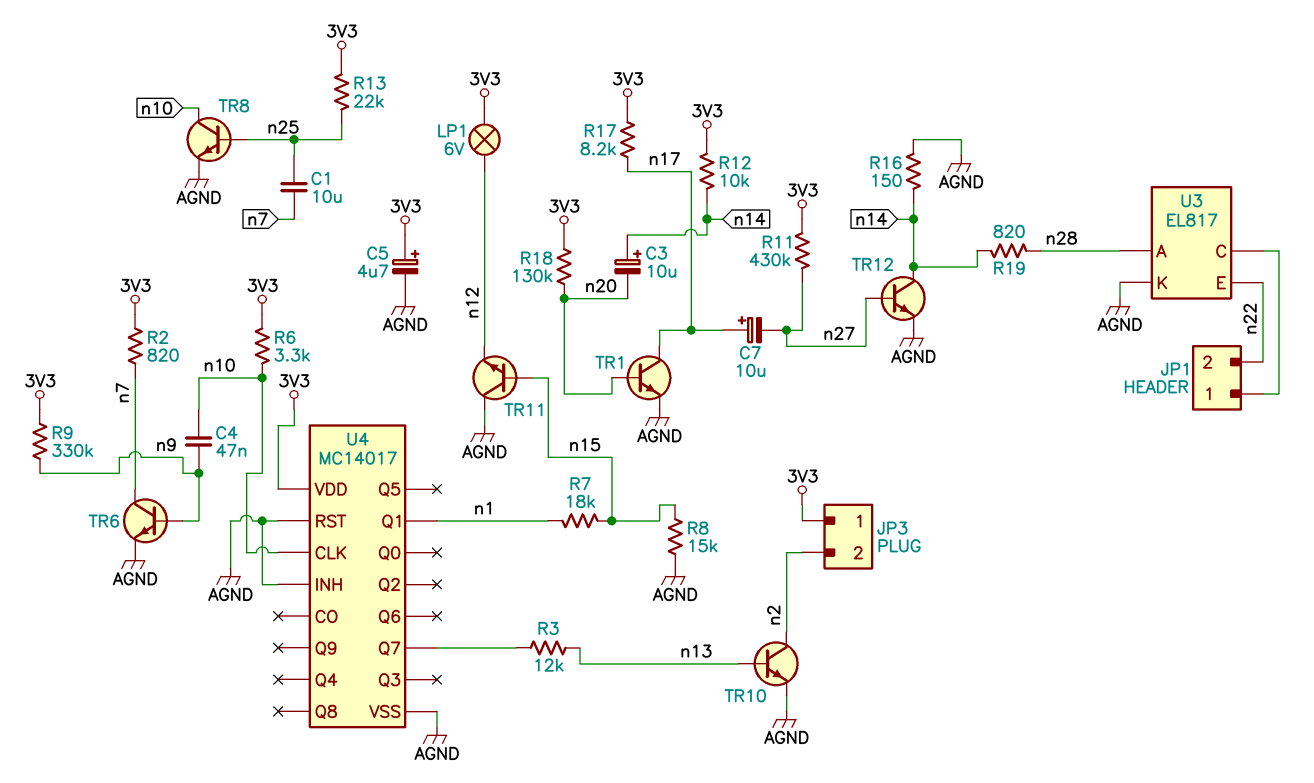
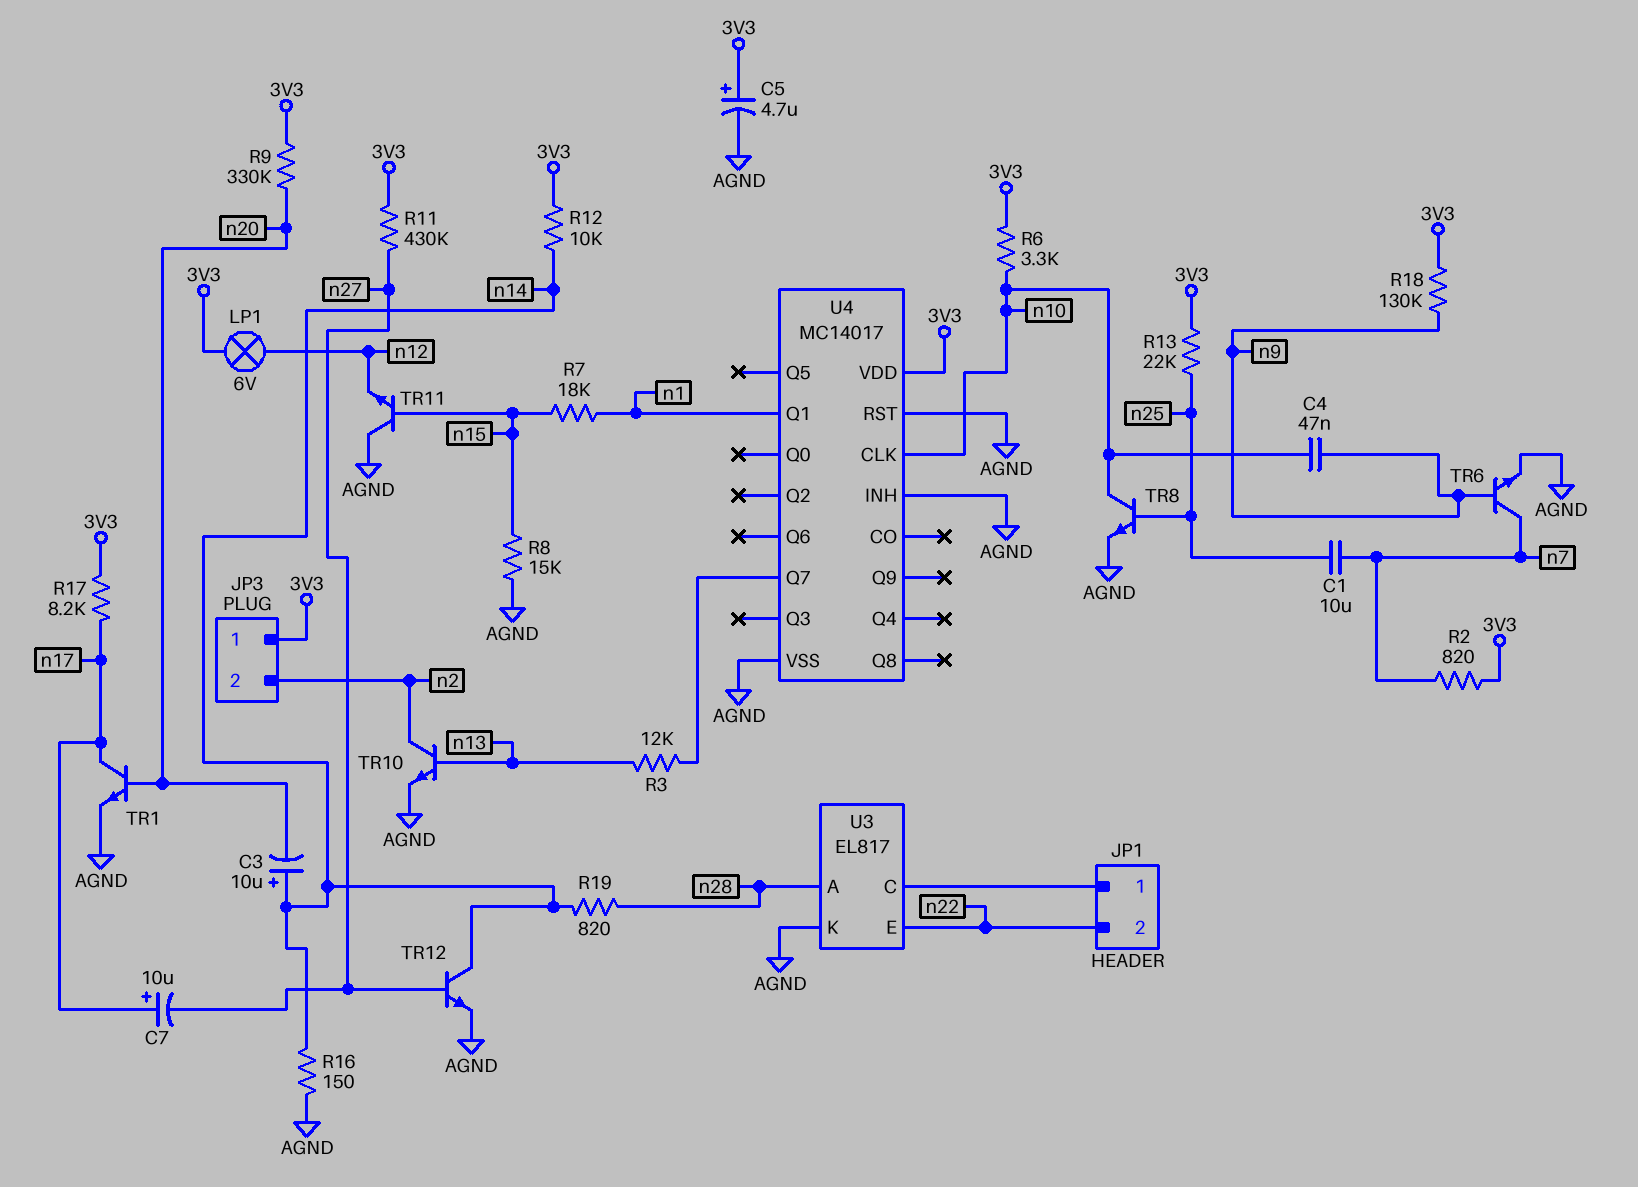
R9: 330k (3V3, n9) -> 330k (3V3, n20)
R18: 130k (3V3, n20) -> 130k (3V3, n9)

